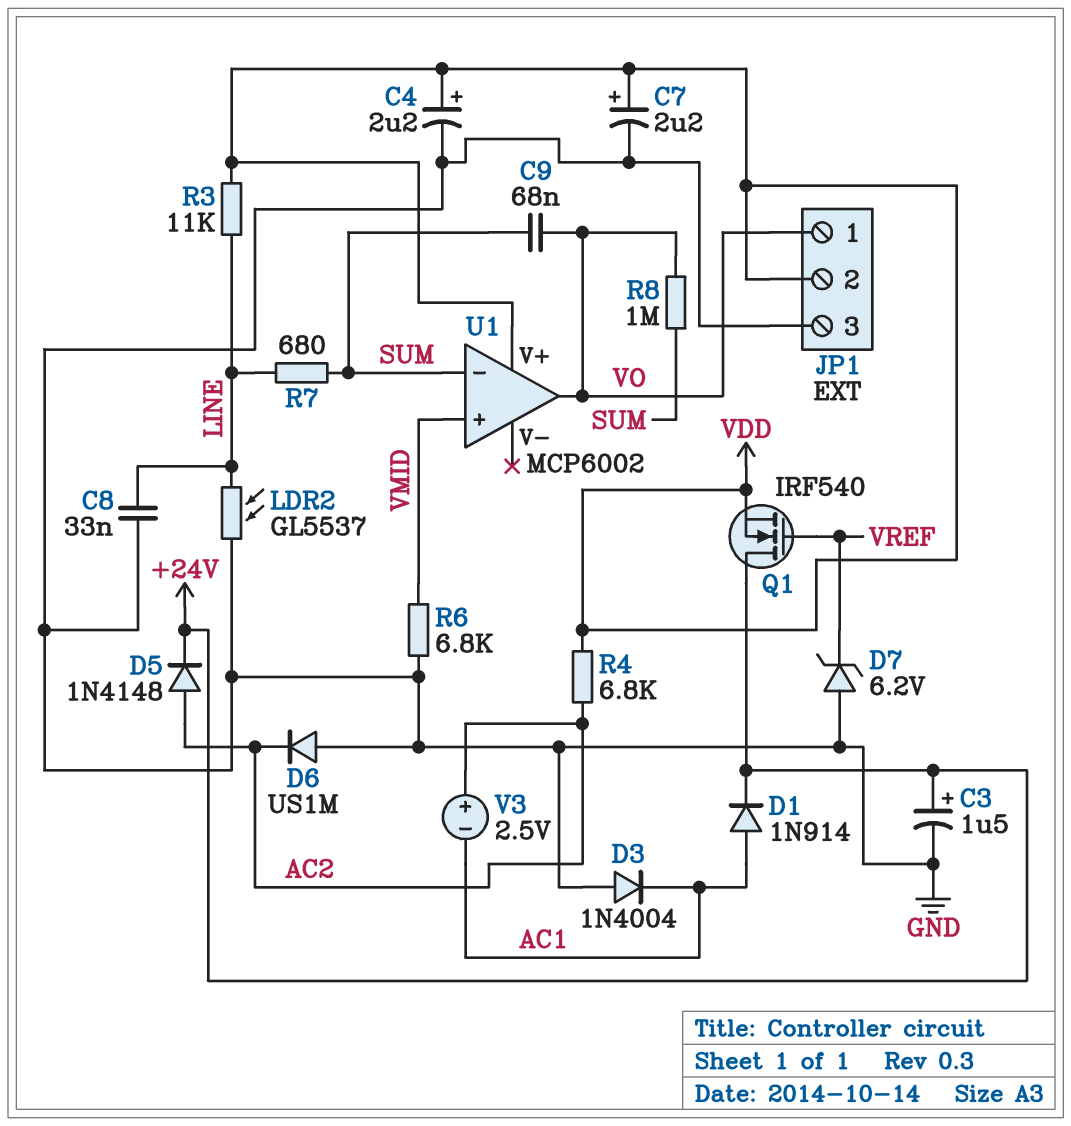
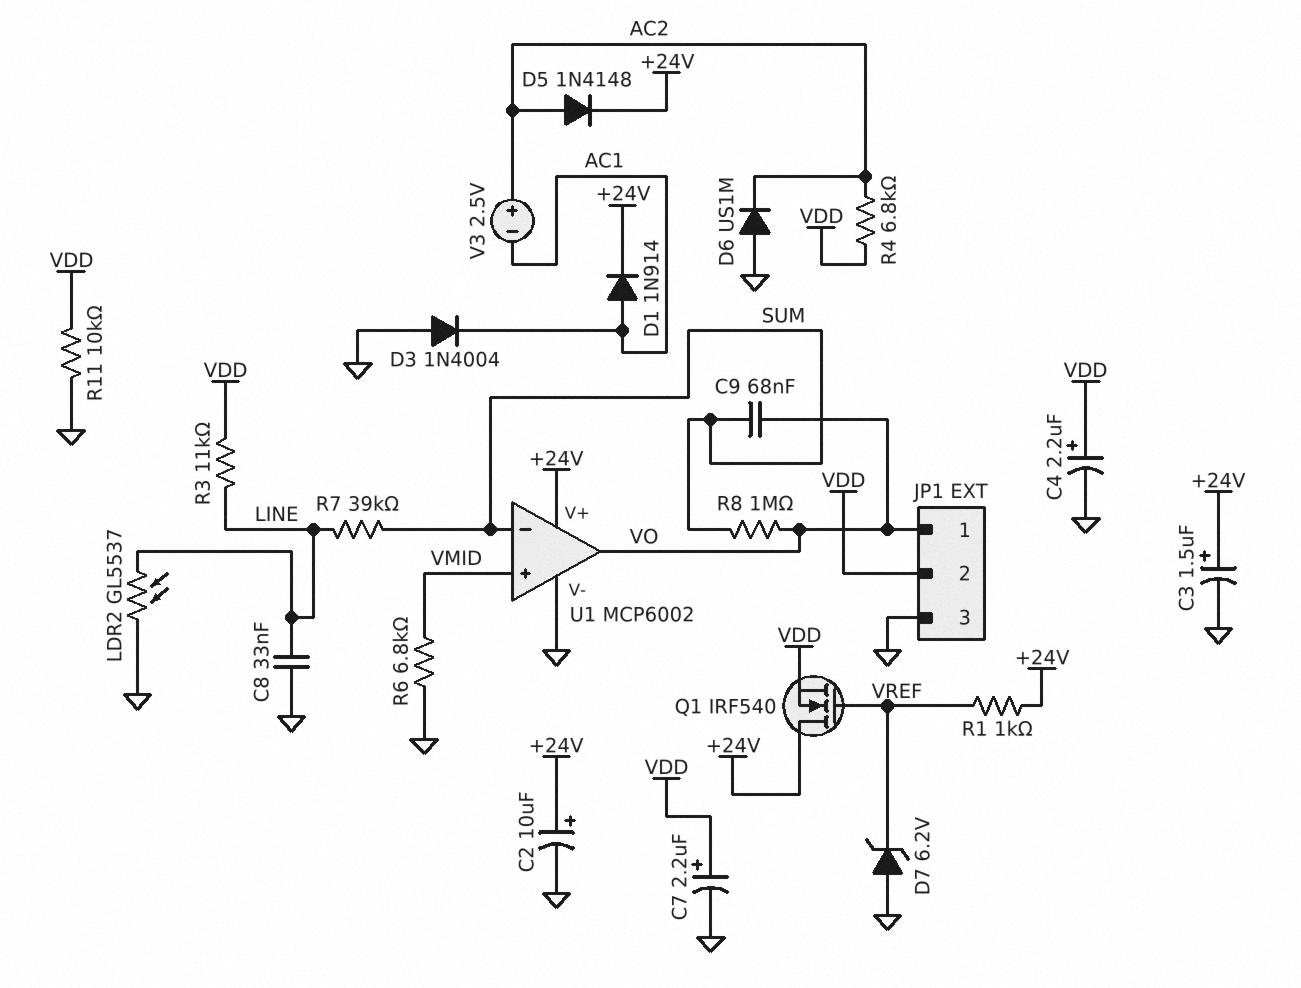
C2: none -> 10uF (plus +24V, minus GND)
R1: none -> 1k (+24V, VREF)
R7: 680 (LINE, SUM) -> 39k (LINE, SUM)
R11: none -> 10k (GND, VDD)
U1 pin V+: VDD -> +24V
U1 pin V-: none -> GND

